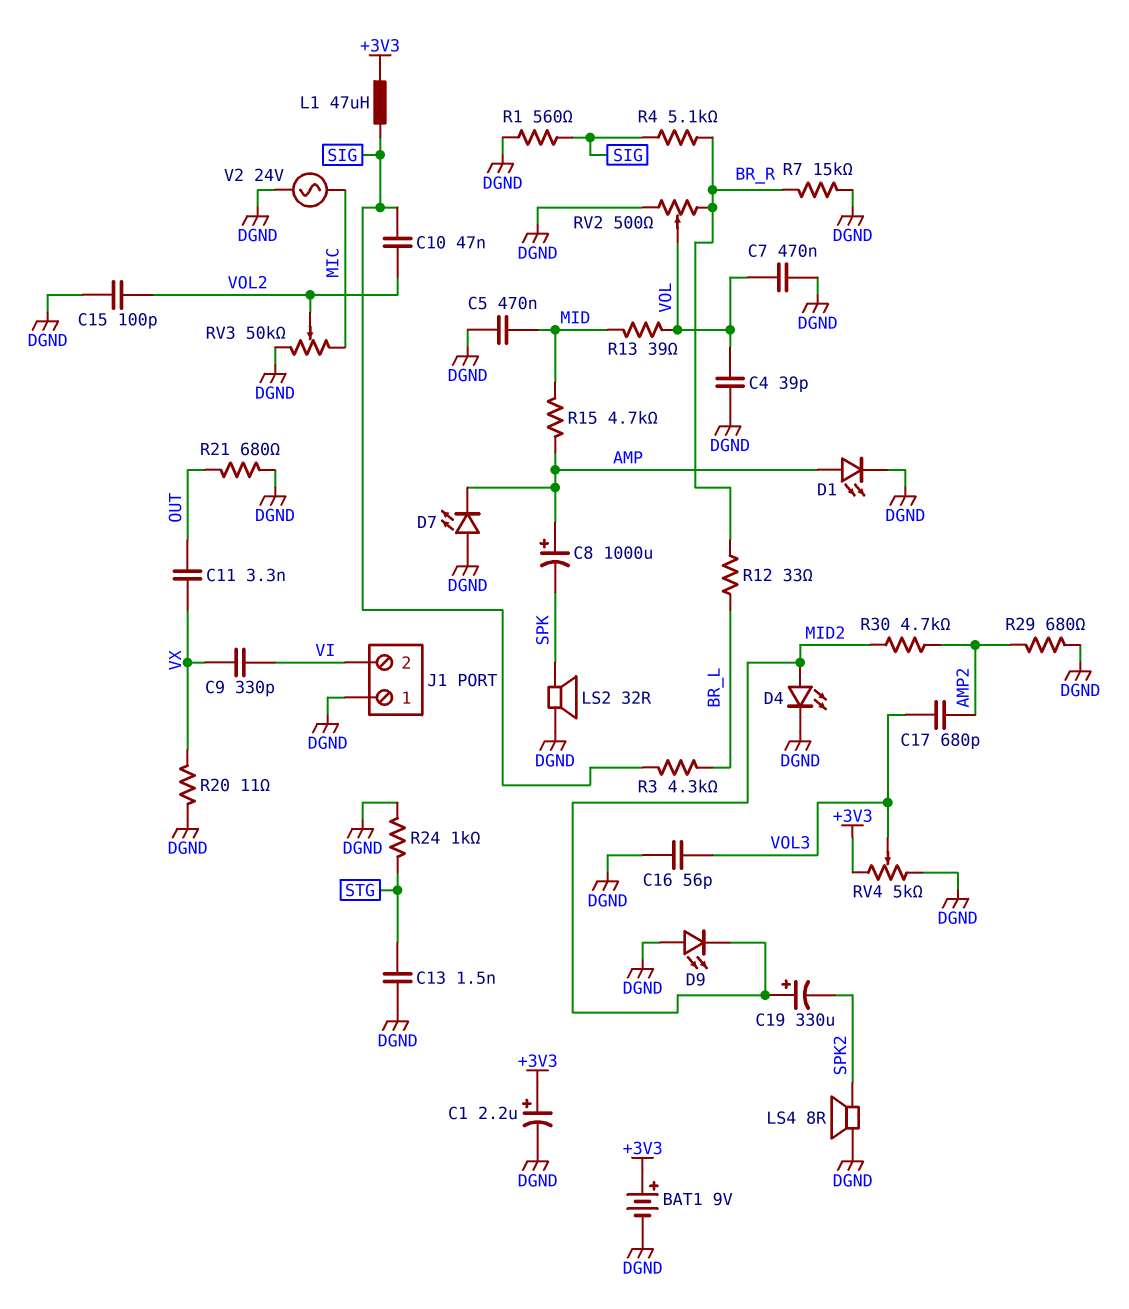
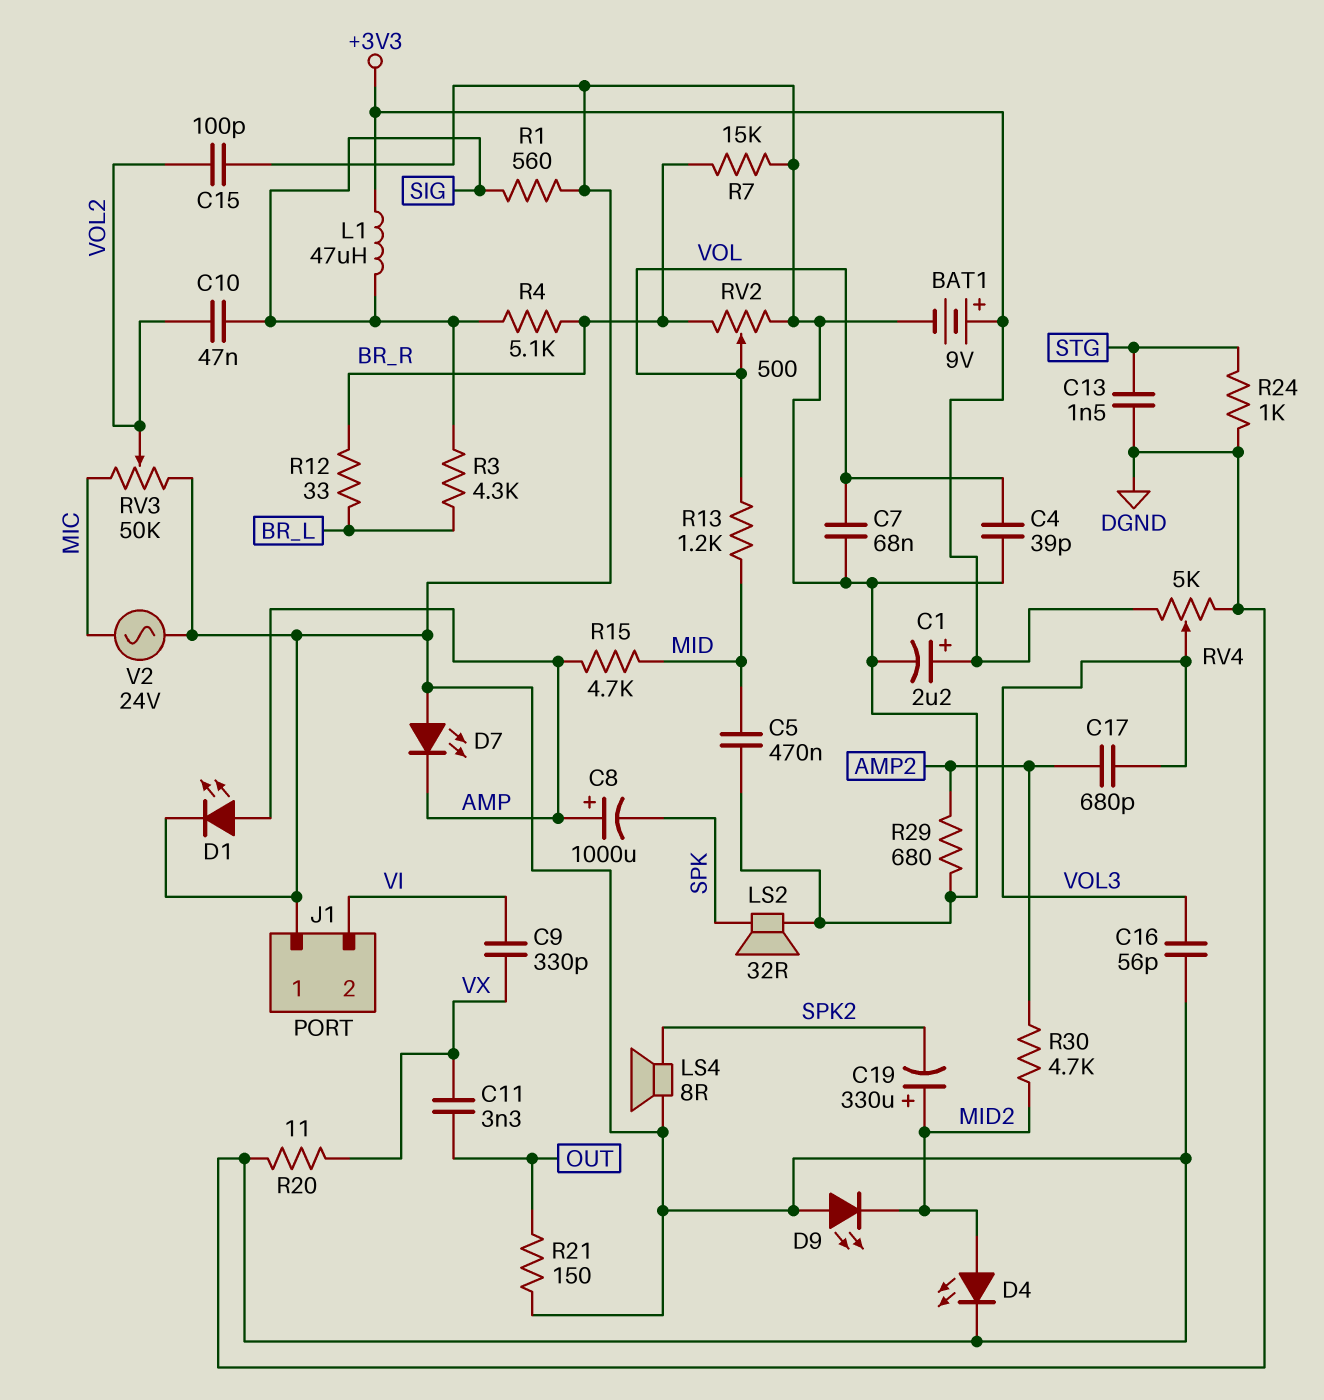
C7: 470nF (DGND, VOL) -> 68nF (DGND, VOL)
R13: 39 (MID, VOL) -> 1.2k (MID, VOL)
R21: 680 (DGND, OUT) -> 150 (DGND, OUT)

